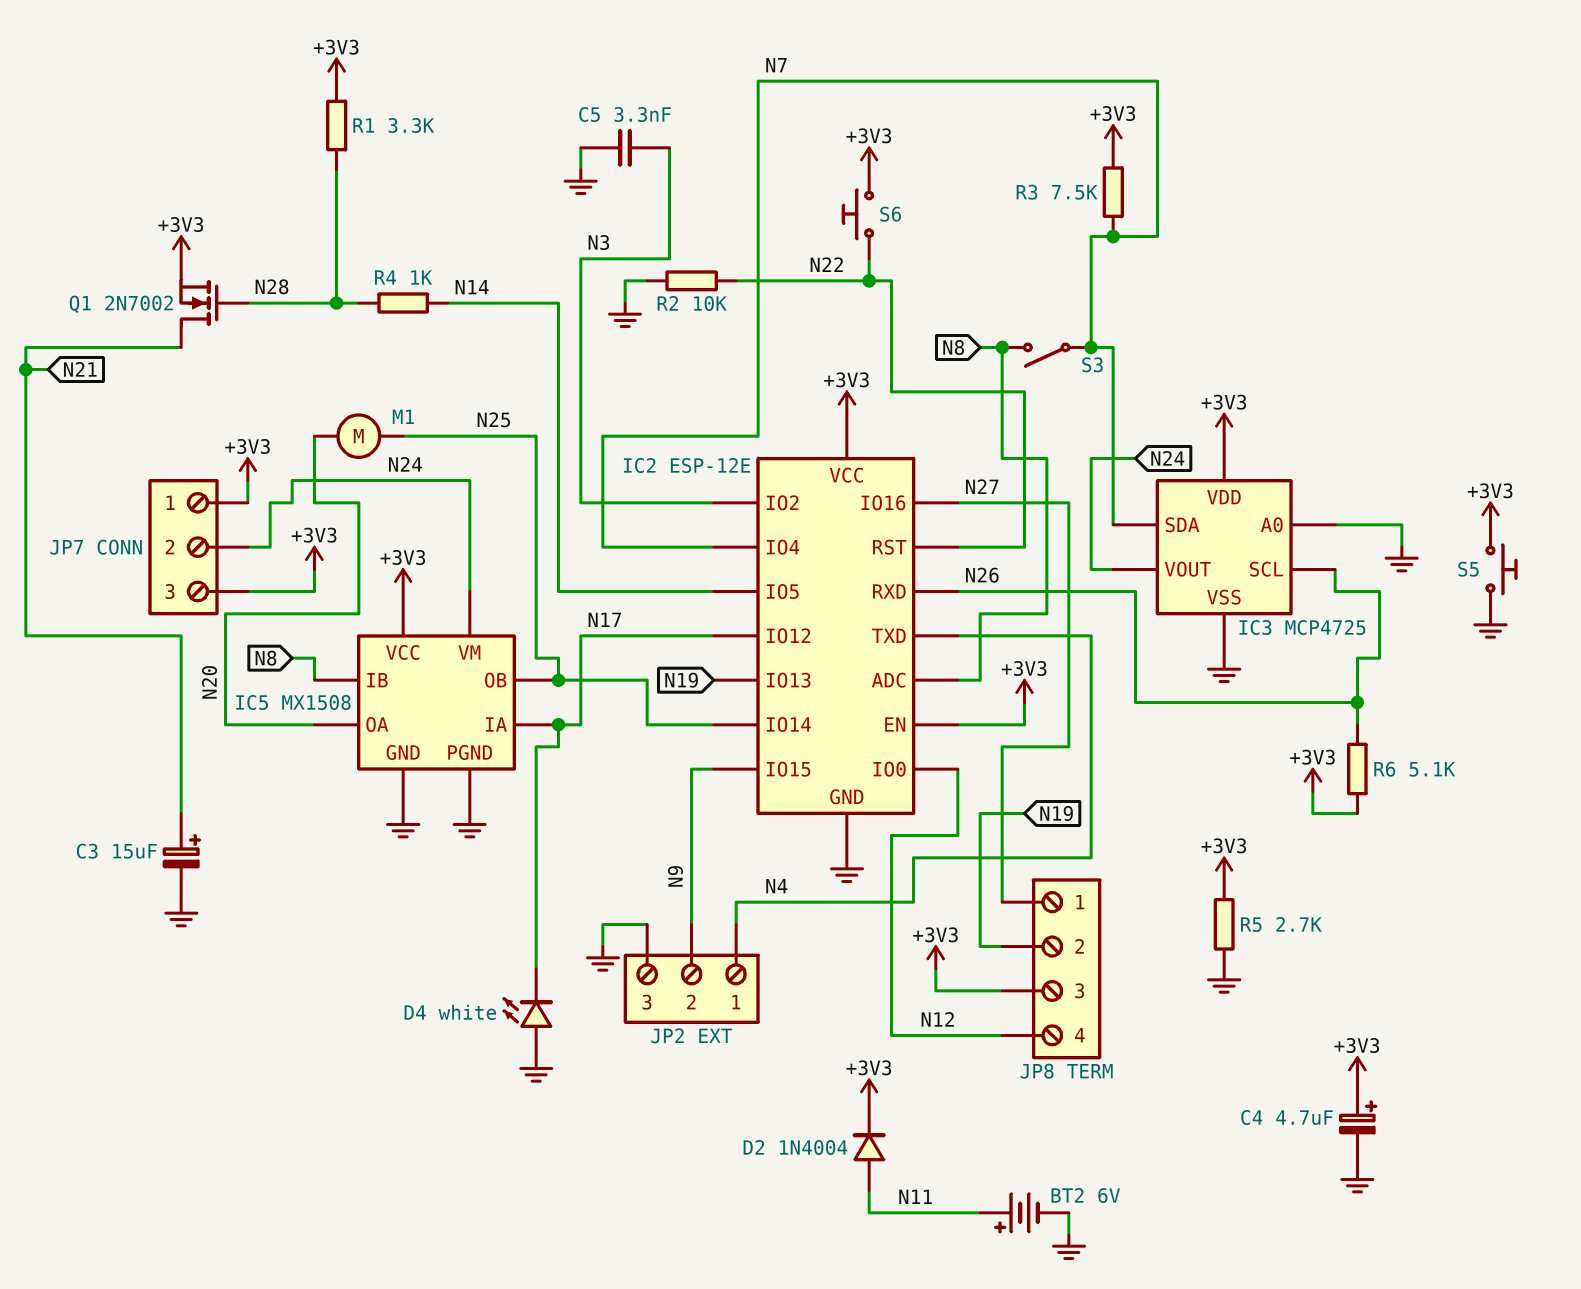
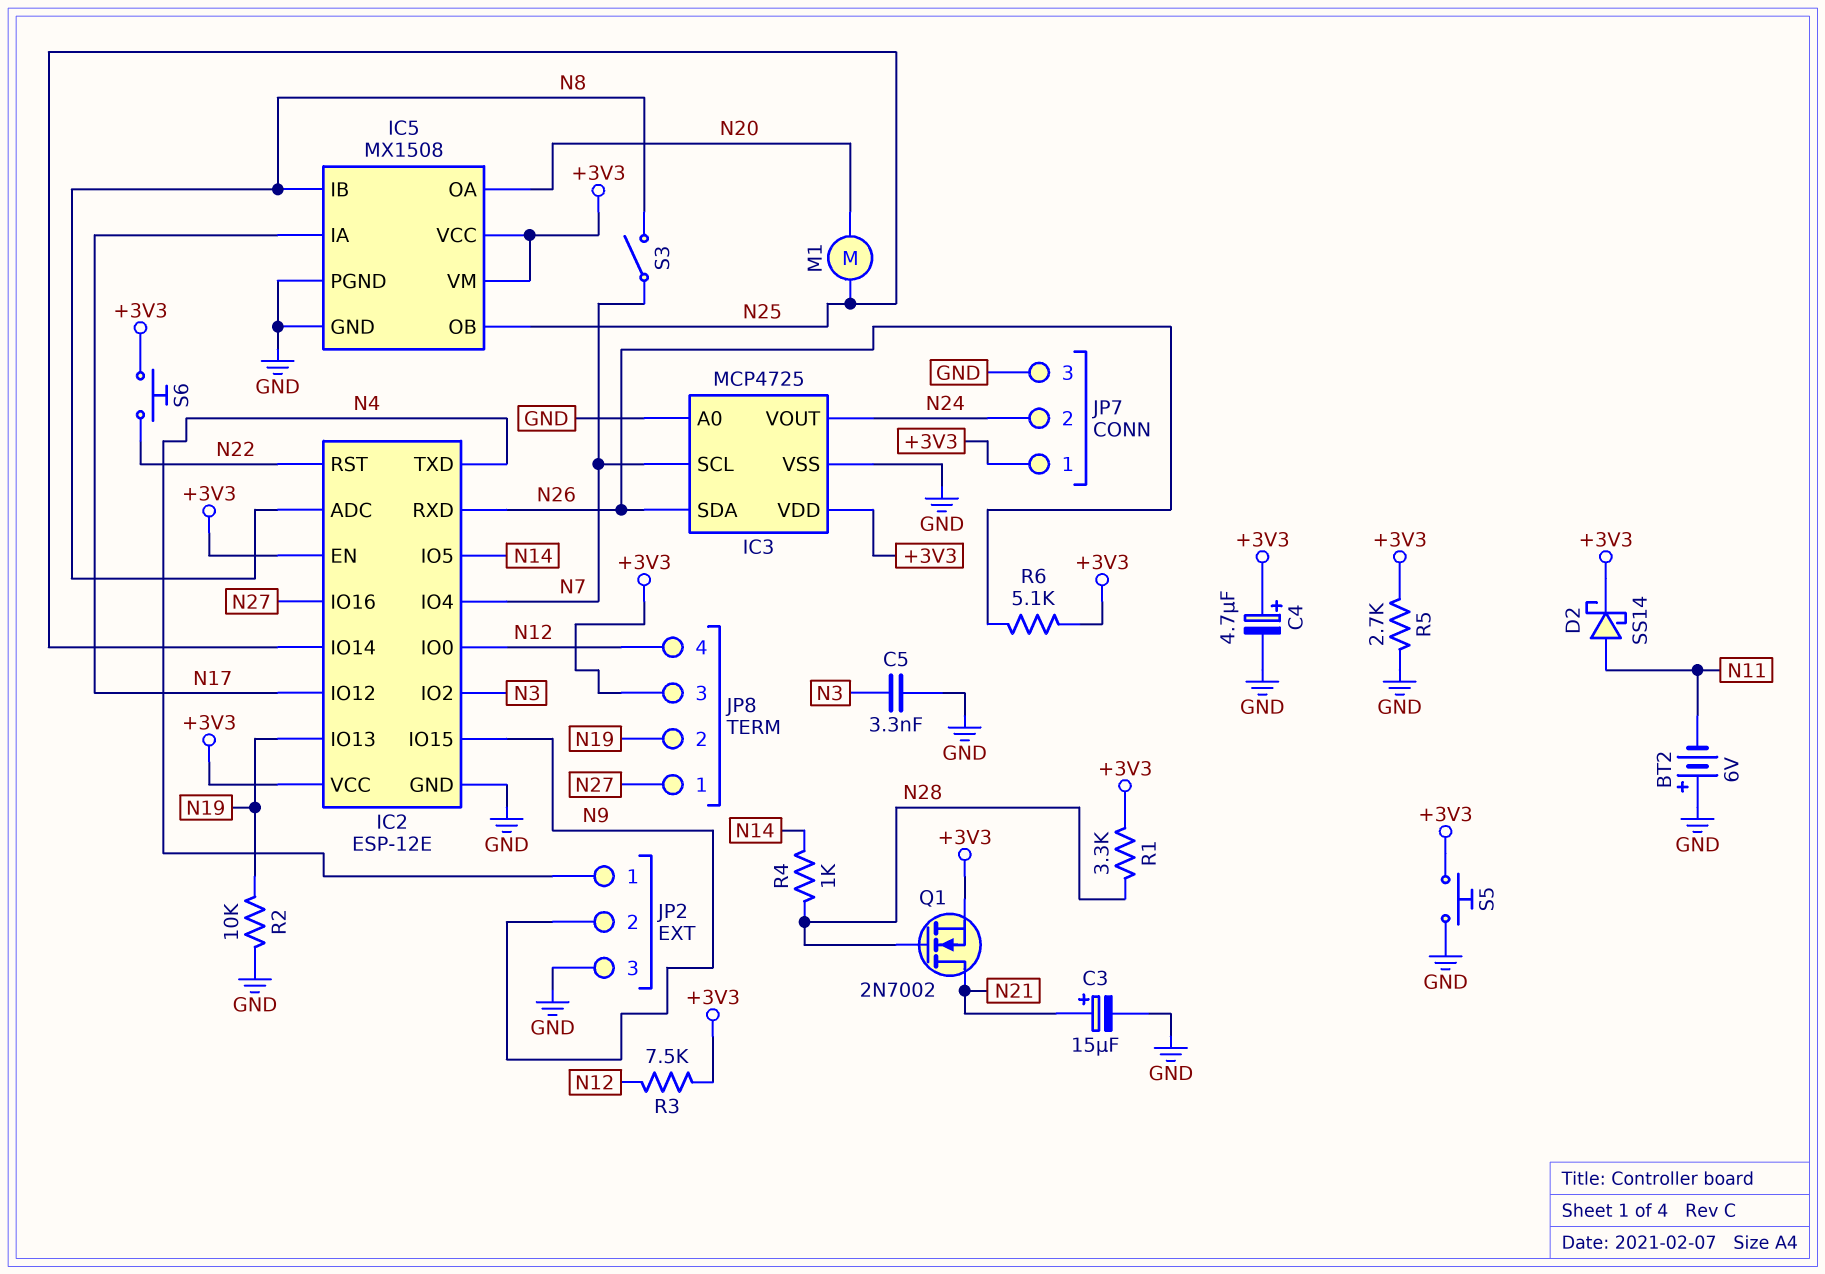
BT2: 6V (plus N11, minus GND) -> 6V (plus GND, minus N11)
D2: diode 1N4004 (A N11, K +3V3) -> schottky SS14 (A N11, K +3V3)
D4: LED white (A GND, K N17) -> none
IC3 pin SCL: N26 -> N7
IC3 pin SDA: N7 -> N26
IC5 pin VM: N24 -> +3V3
JP7 pin 3: +3V3 -> GND
R2: 10k (GND, N22) -> 10k (GND, N19)
R3: 7.5k (+3V3, N7) -> 7.5k (+3V3, N12)

